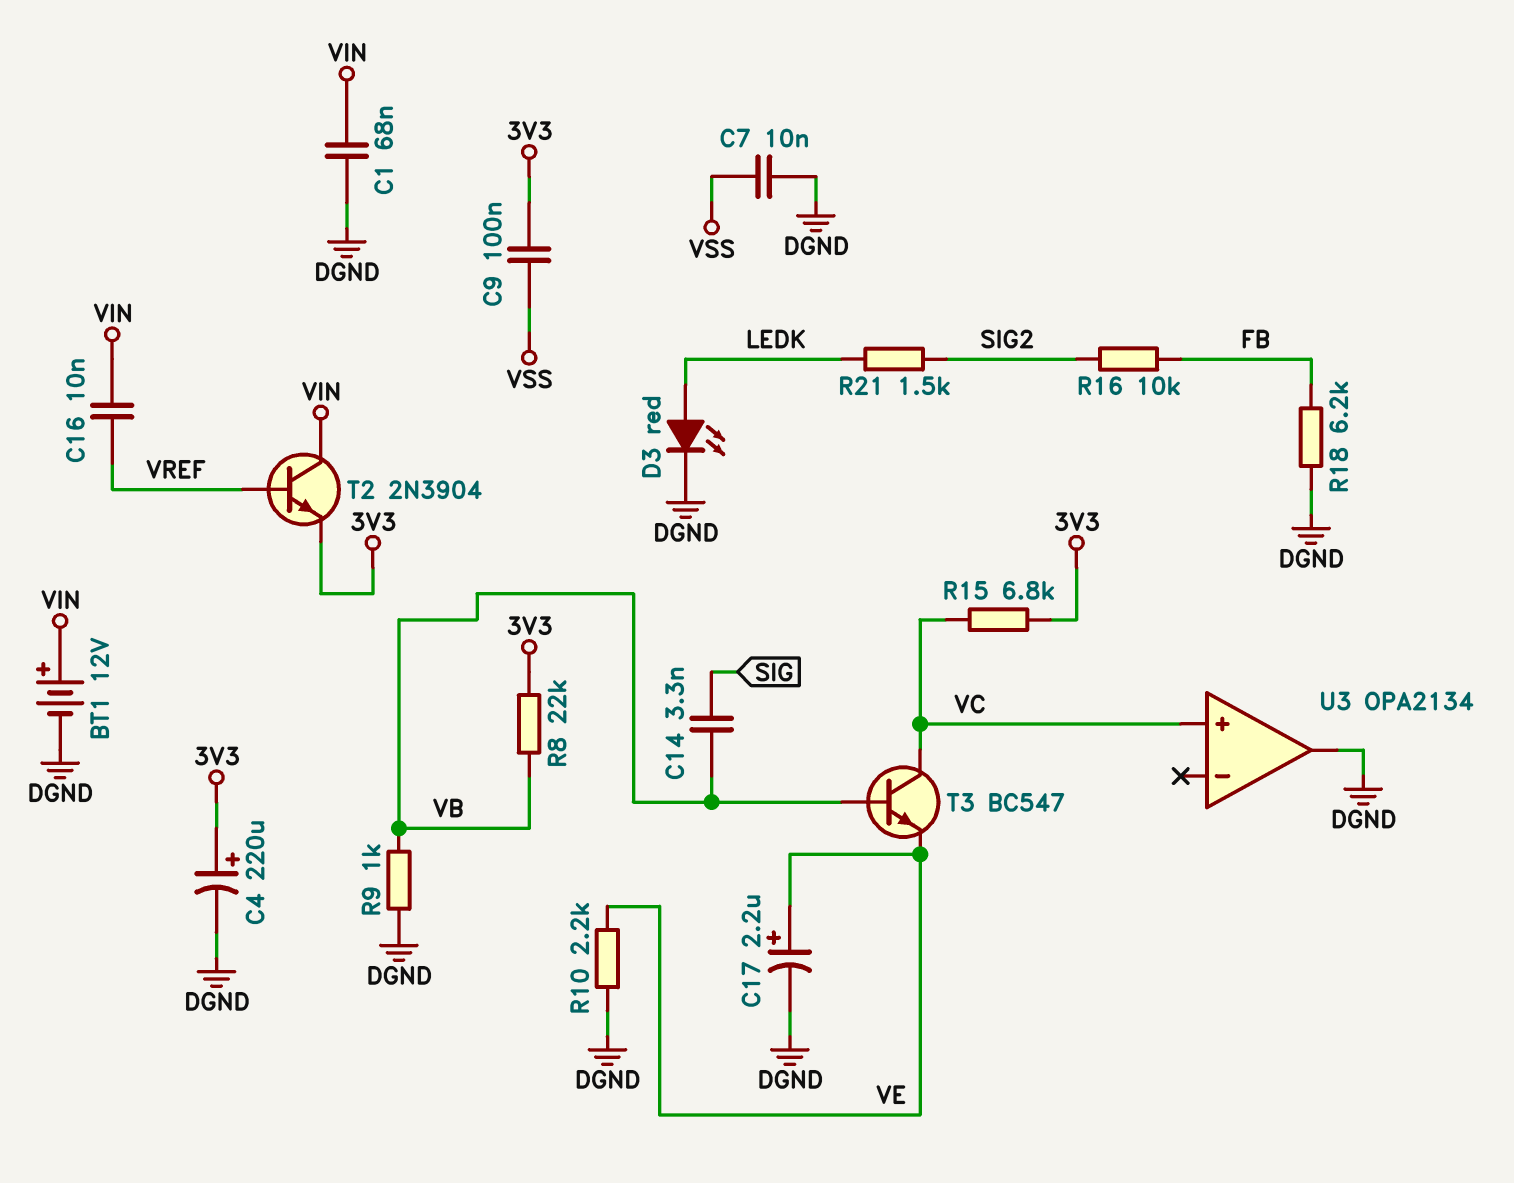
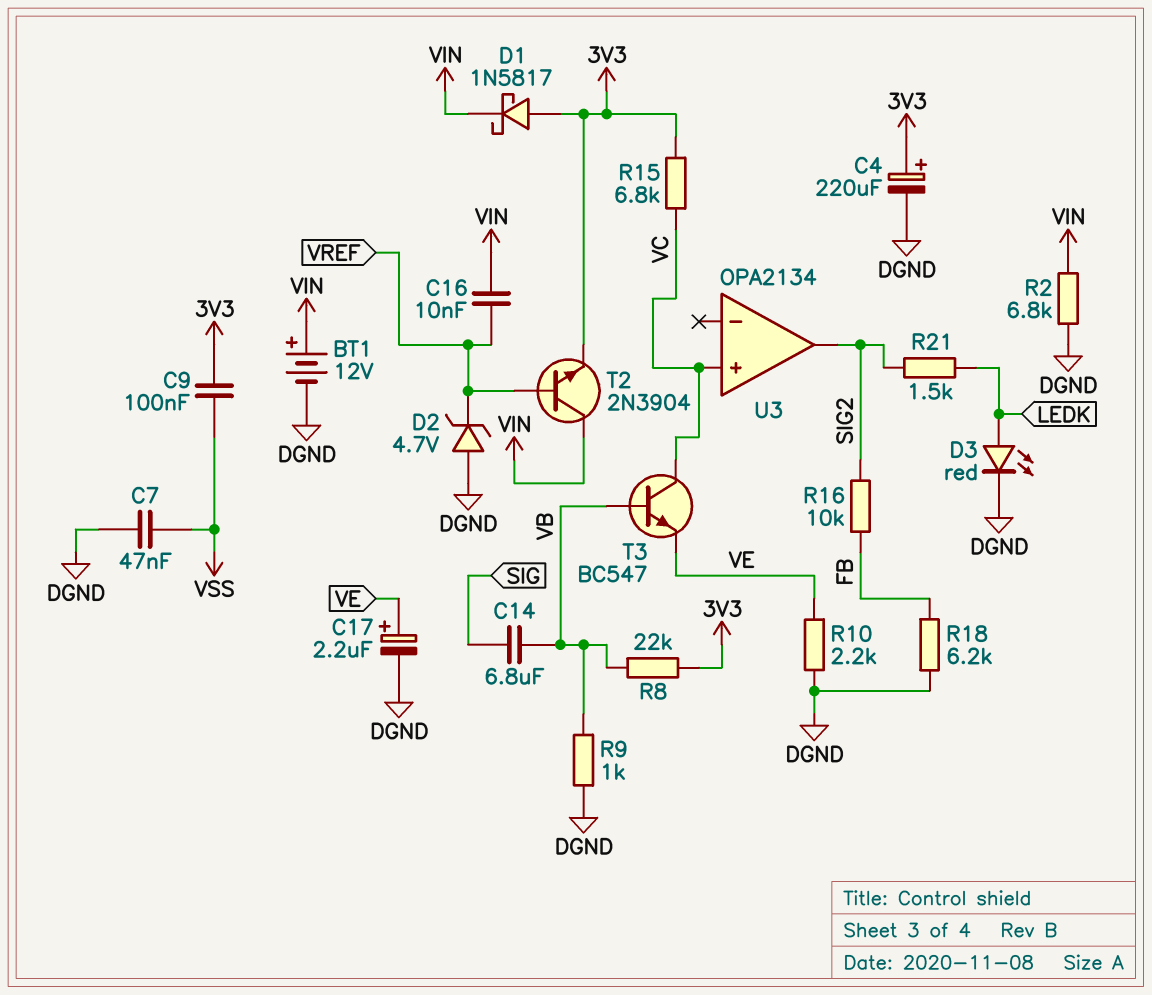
C1: 68nF (DGND, VIN) -> none
C7: 10nF (DGND, VSS) -> 47nF (DGND, VSS)
C14: 3.3nF (SIG, VB) -> 6.8uF (SIG, VB)
D1: none -> schottky 1N5817 (A 3V3, K VIN)
D2: none -> zener 4.7V (A DGND, K VREF)
R2: none -> 6.8k (DGND, VIN)
U3 pin out: DGND -> SIG2

